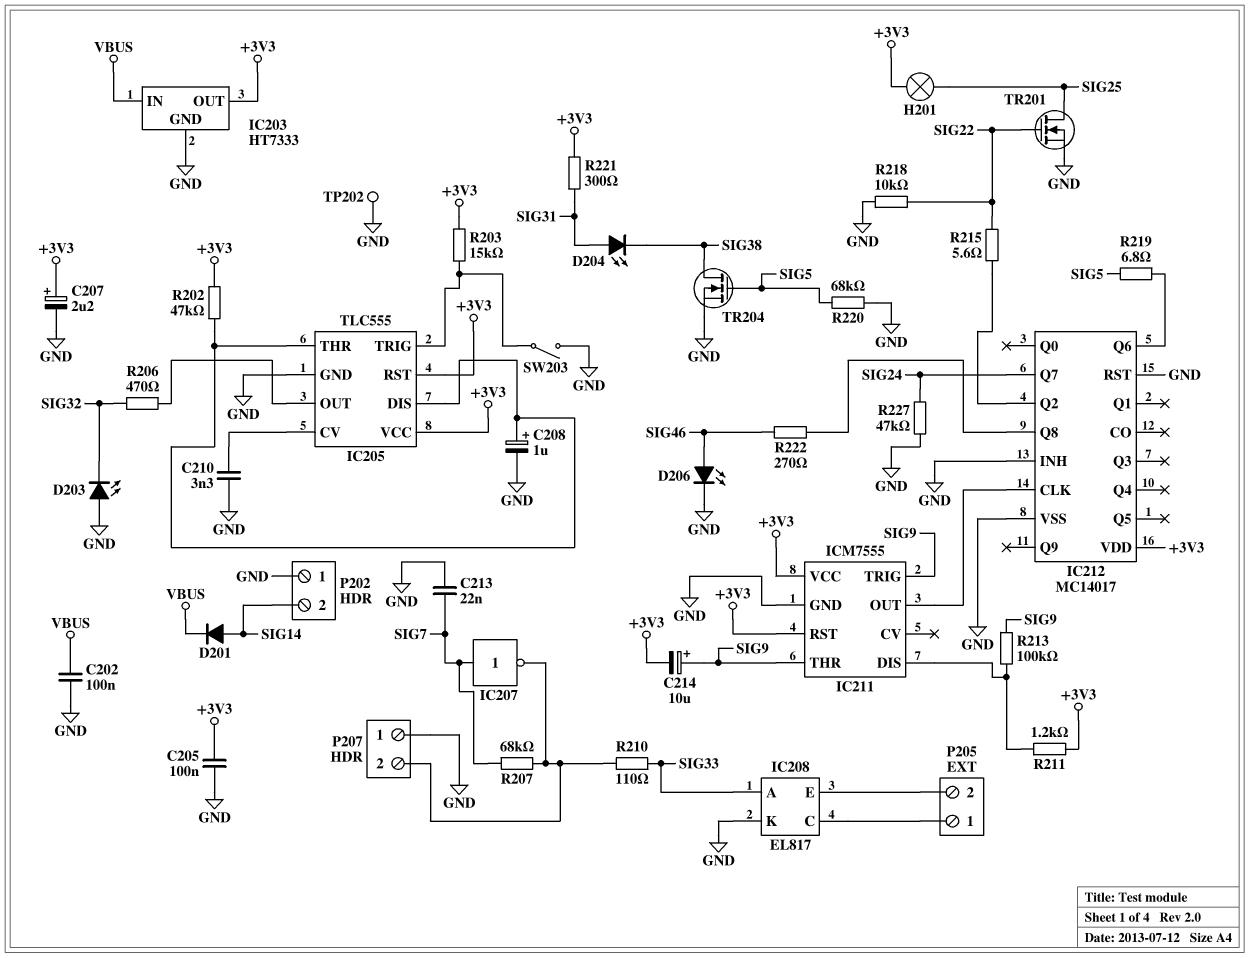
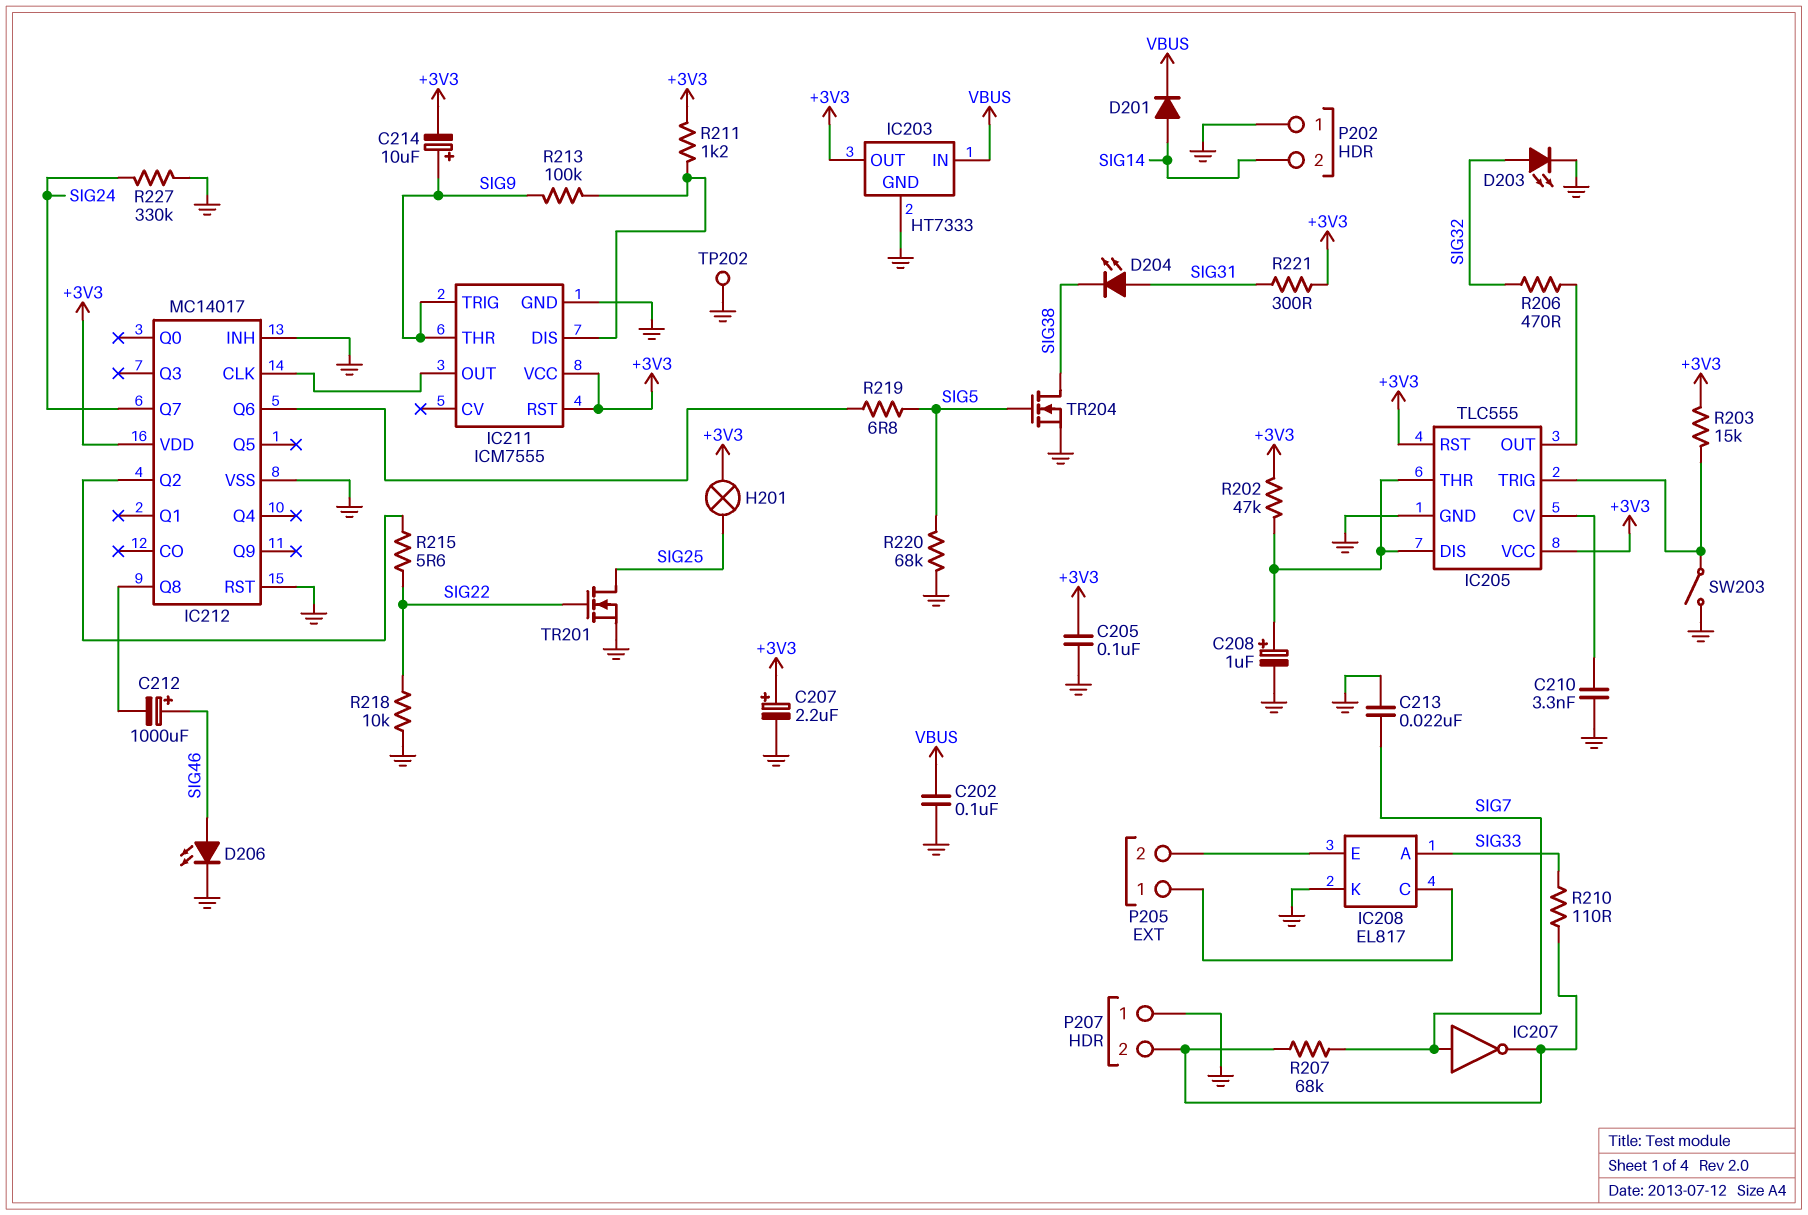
C212: none -> 1000uF (plus SIG46, minus IC212/Q8)
D203: LED (A GND, K SIG32) -> LED (A SIG32, K GND)
R222: 270 (IC212/Q8, SIG46) -> none
R227: 47k (GND, SIG24) -> 330k (GND, SIG24)

